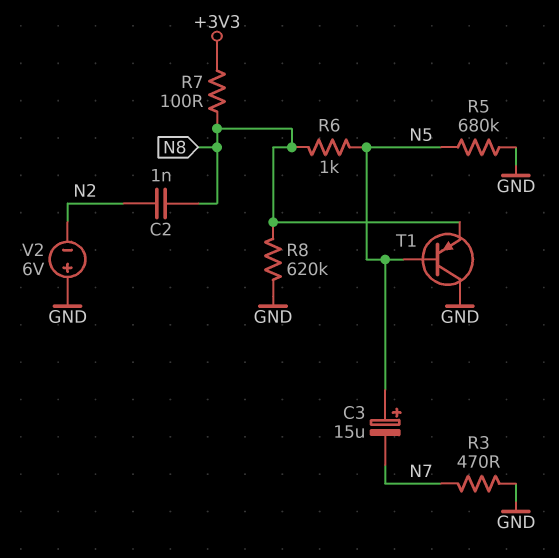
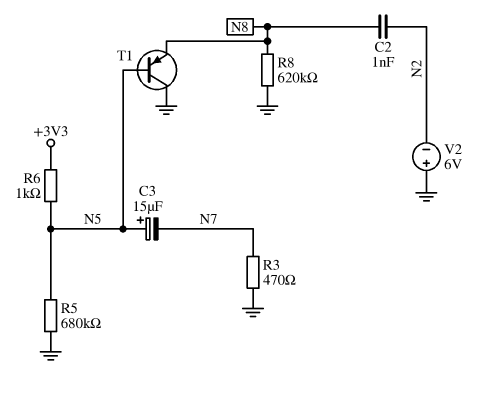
R6: 1k (N5, N8) -> 1k (+3V3, N5)
R7: 100 (+3V3, N8) -> none

